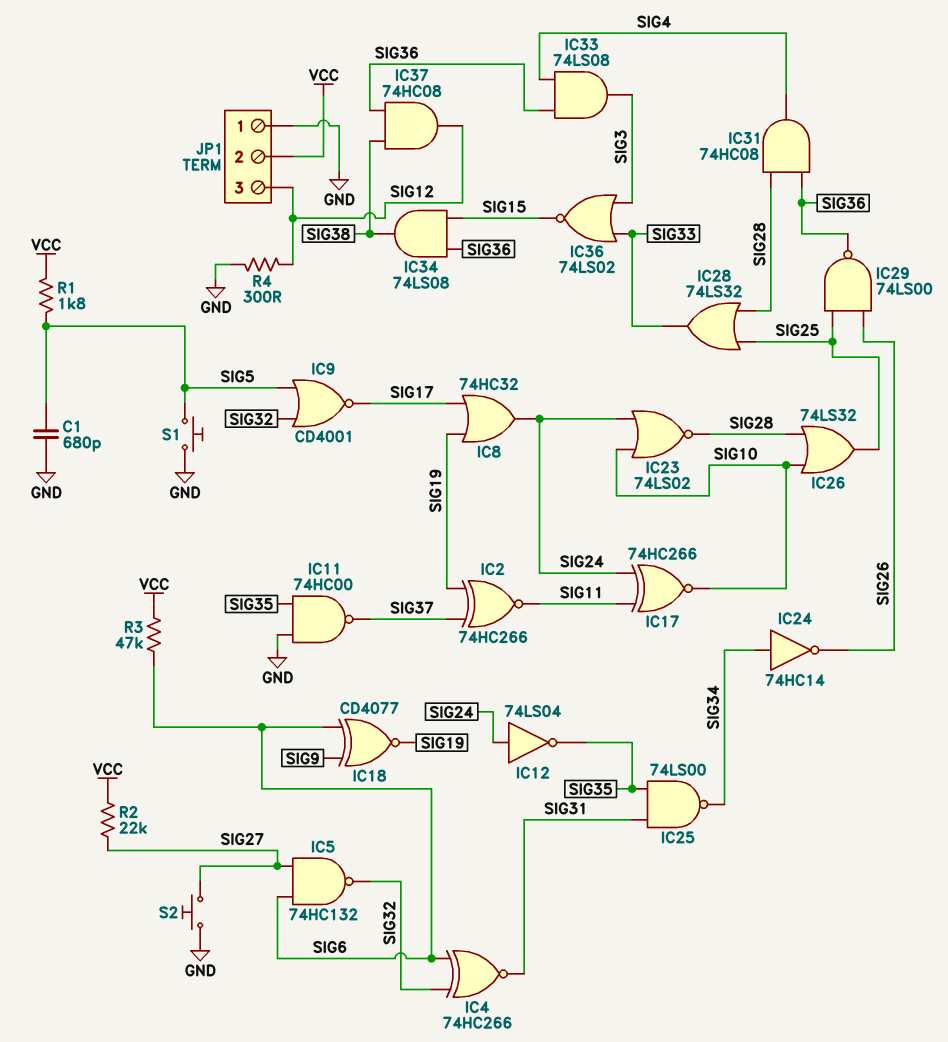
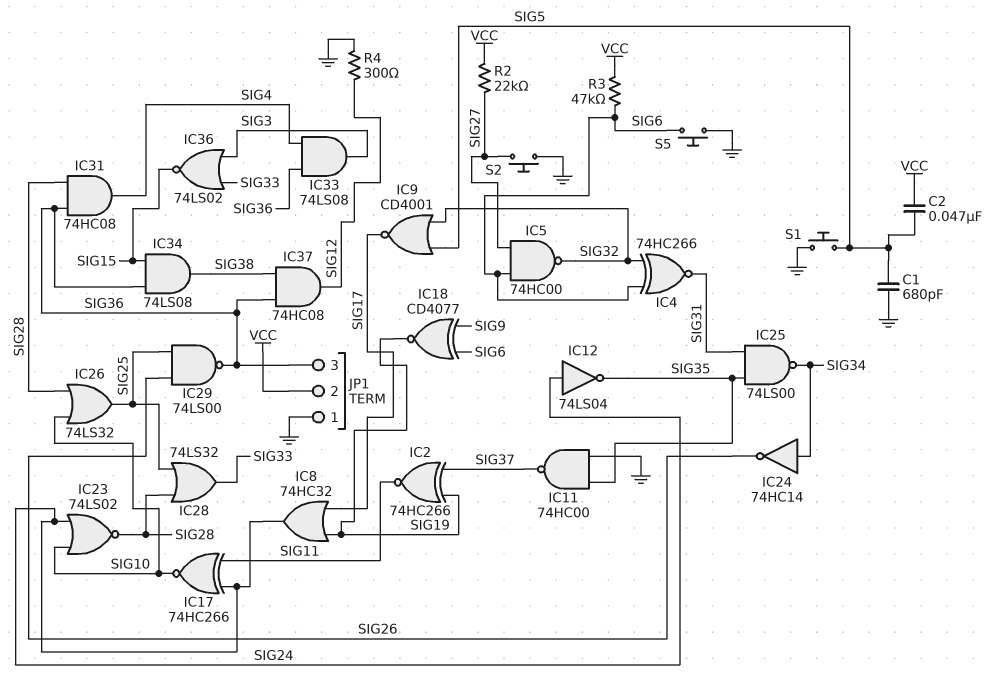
C2: none -> 47nF (SIG5, VCC)
IC5: NAND 74HC132 (in SIG6, in SIG27, out SIG32) -> NAND 74HC00 (in SIG6, in SIG27, out SIG32)
JP1 pin 3: SIG12 -> SIG36
R1: 1.8k (SIG5, VCC) -> none
S5: none -> button (GND, SIG6)

